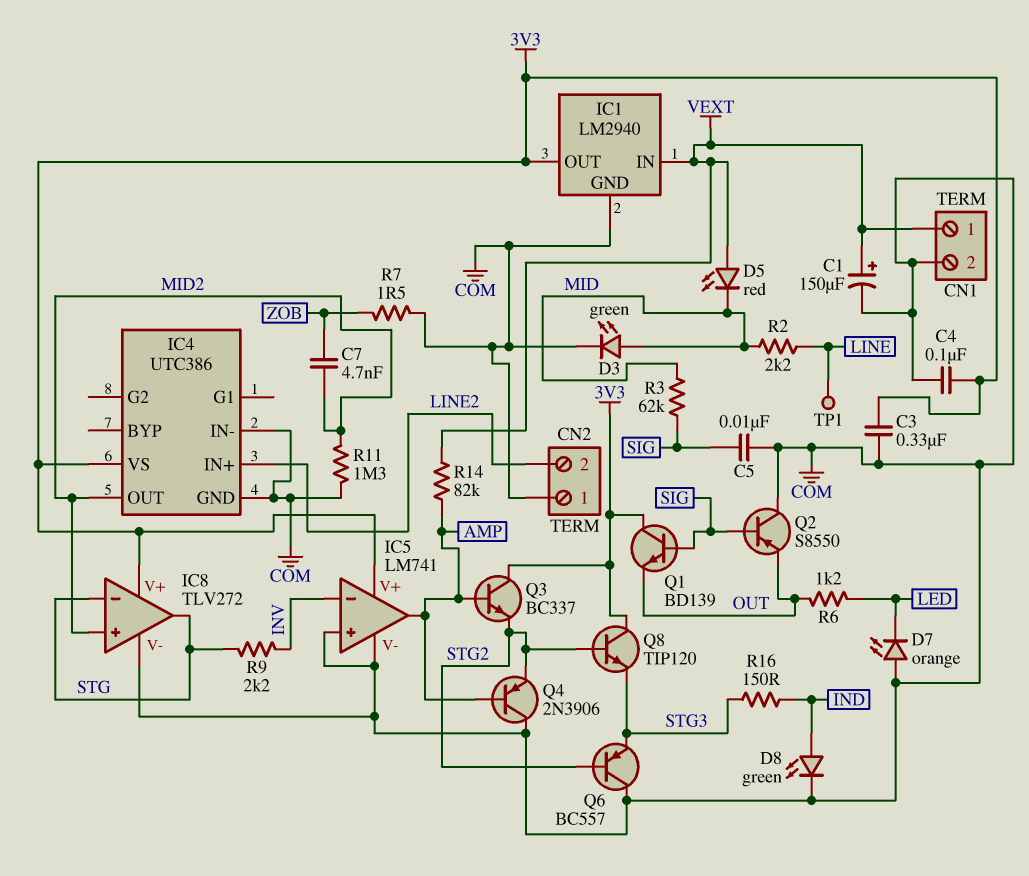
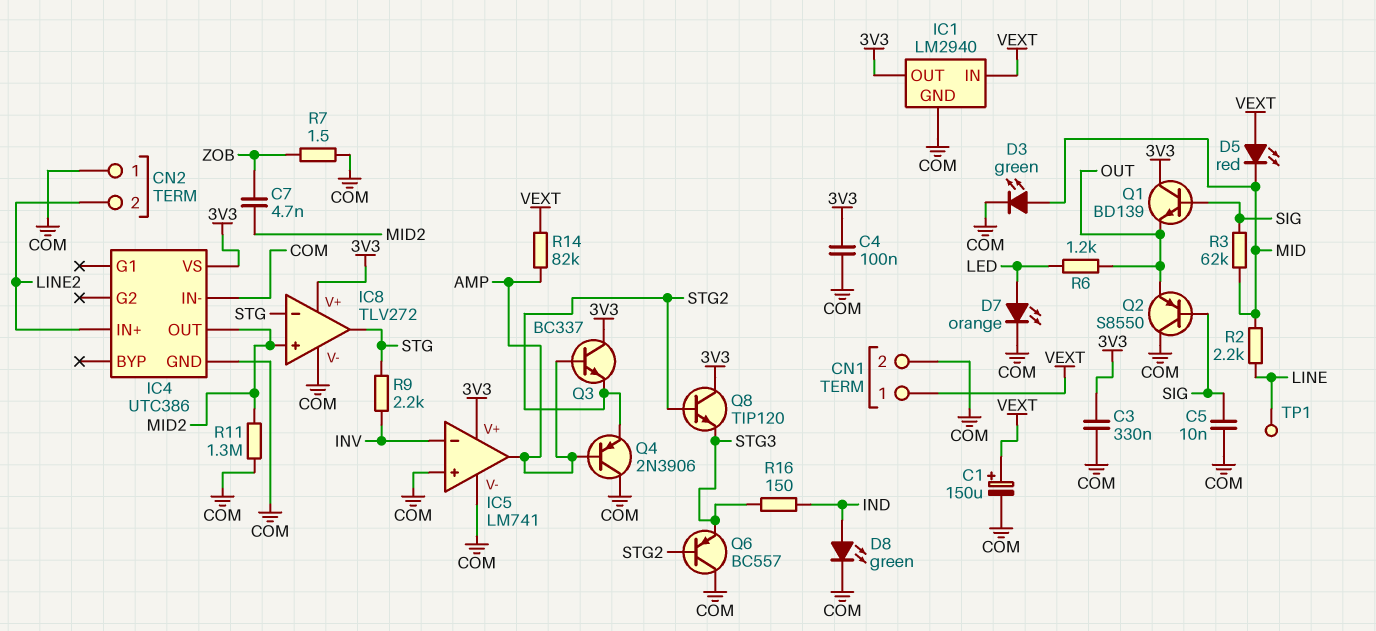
D7: LED orange (A COM, K LED) -> LED orange (A LED, K COM)

